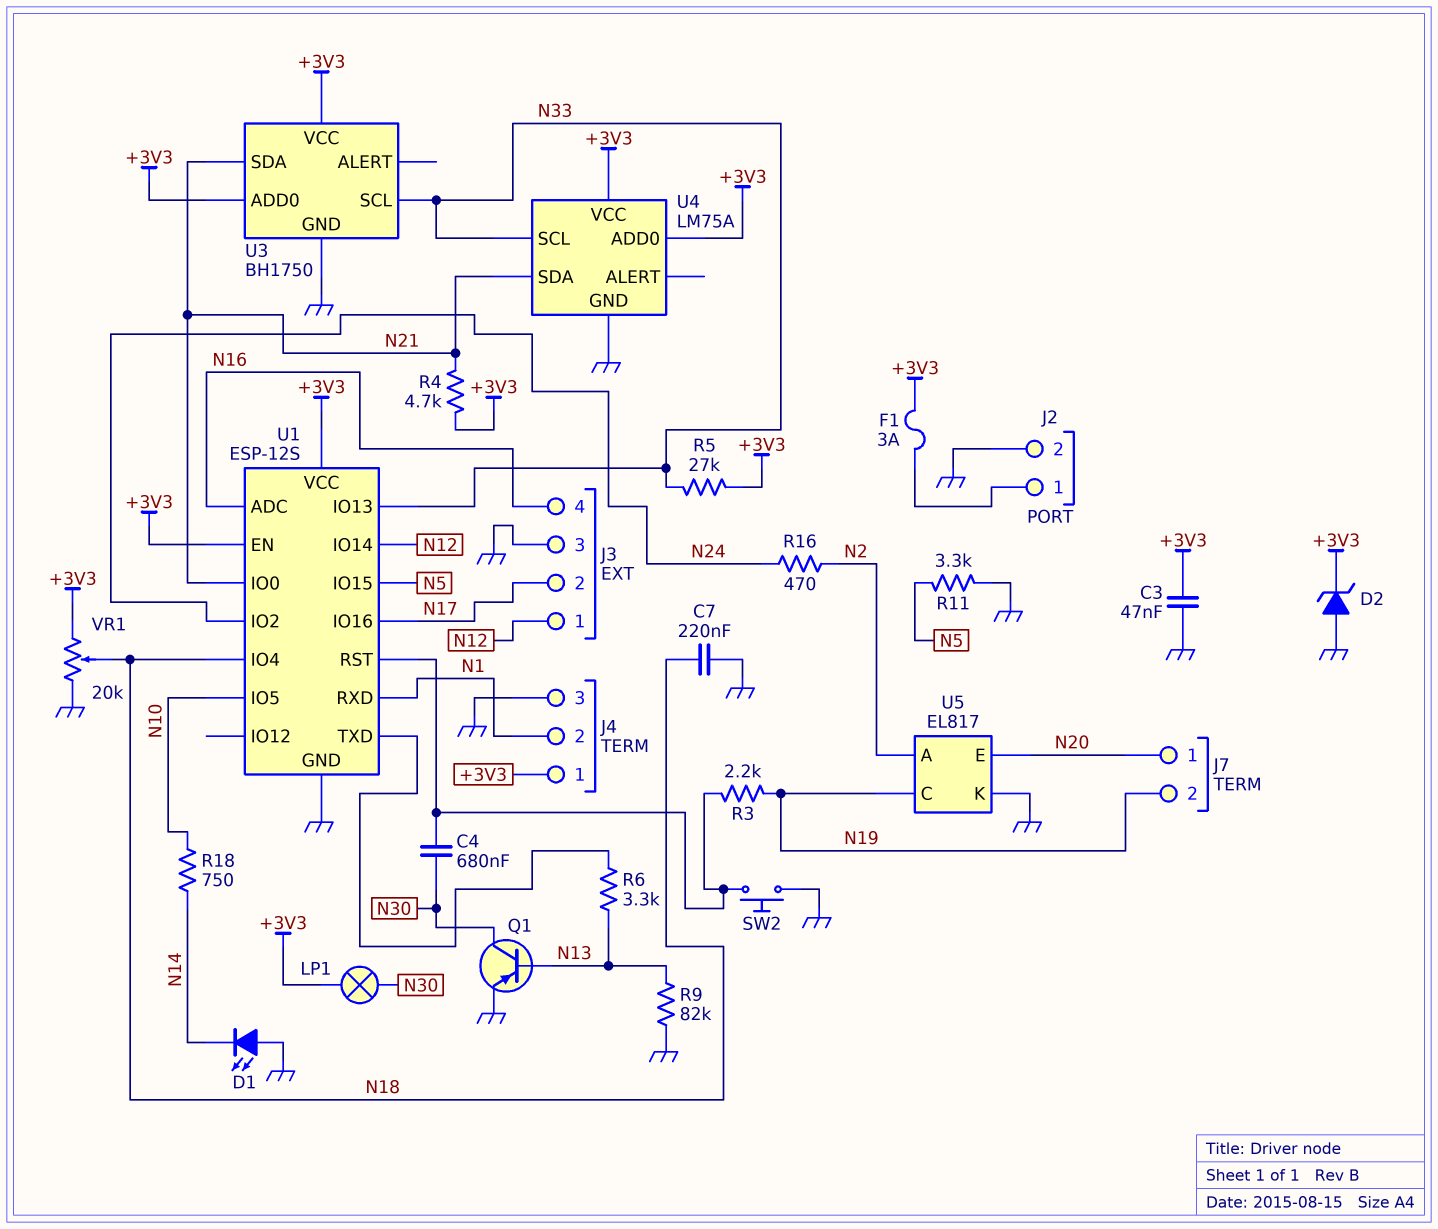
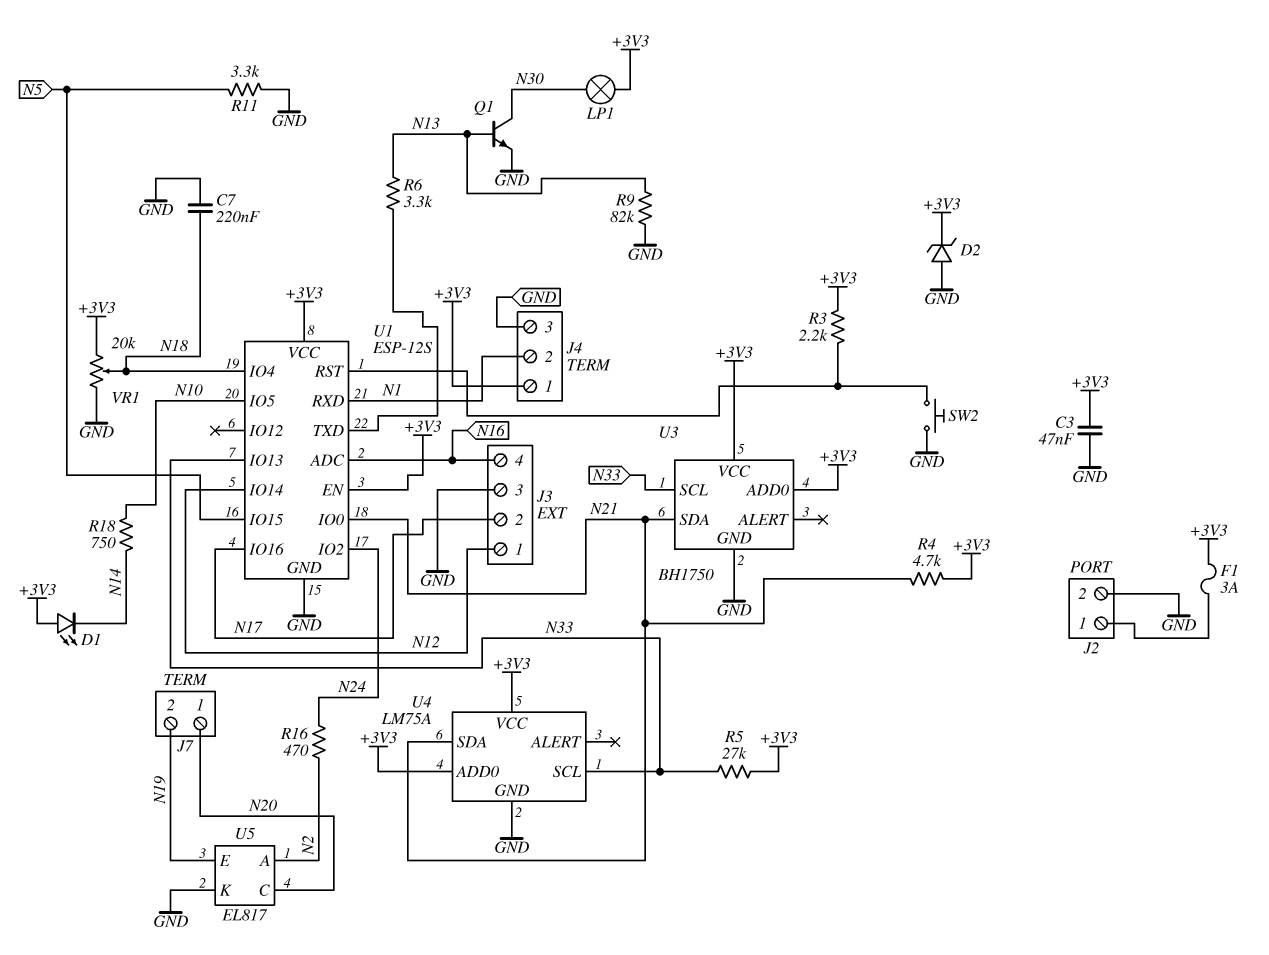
C4: 680nF (N30, U1/RST) -> none
D1: LED (A GND, K N14) -> LED (A +3V3, K N14)
Q1: PNP (B N13, C N30, E GND) -> NPN (B N13, C N30, E GND)
R3: 2.2k (N19, U1/RST) -> 2.2k (+3V3, U1/RST)
U5 pin C: N19 -> N20
U5 pin E: N20 -> N19

